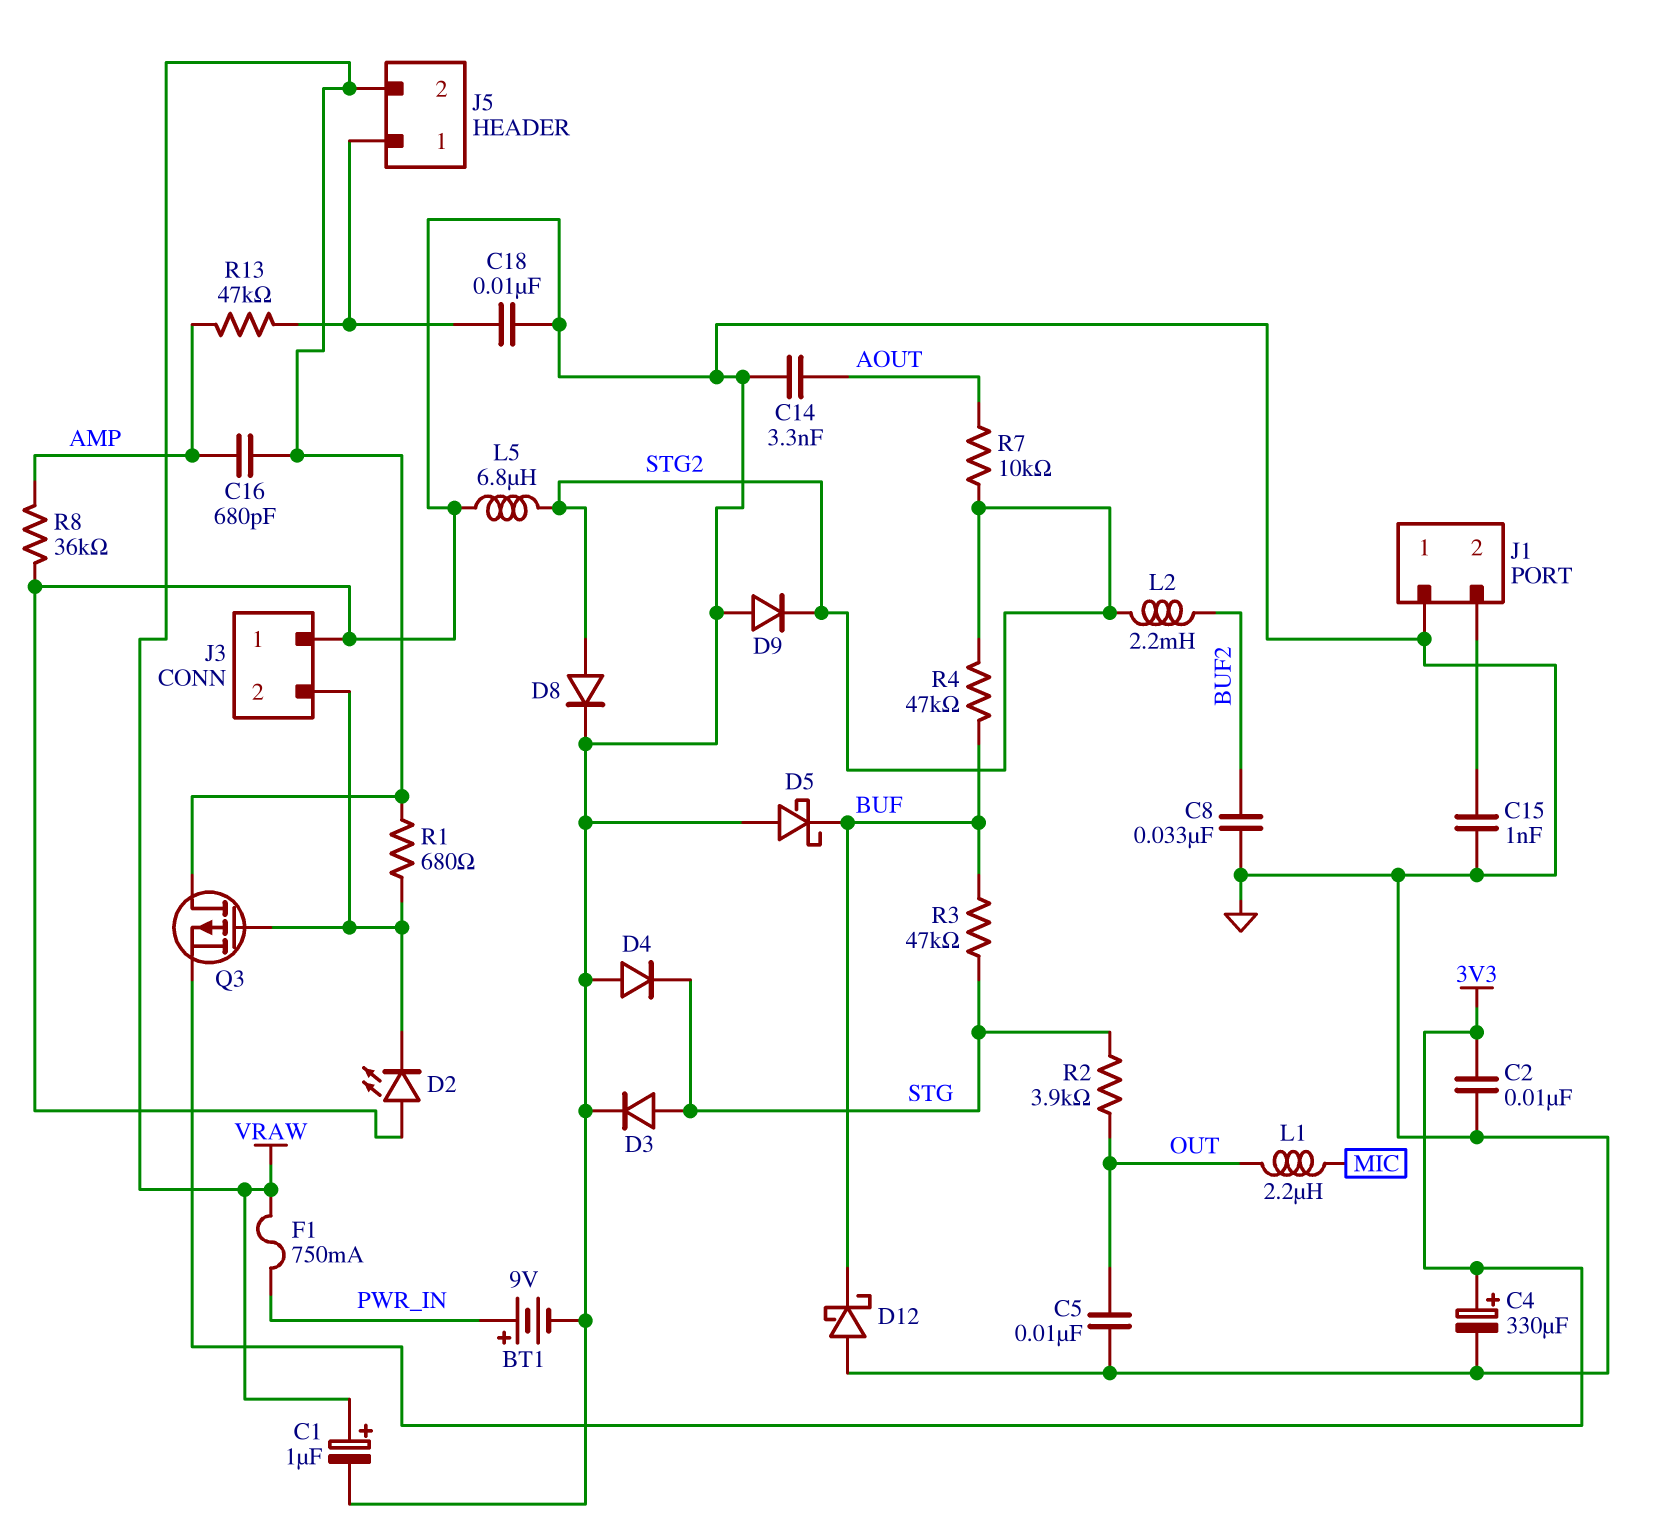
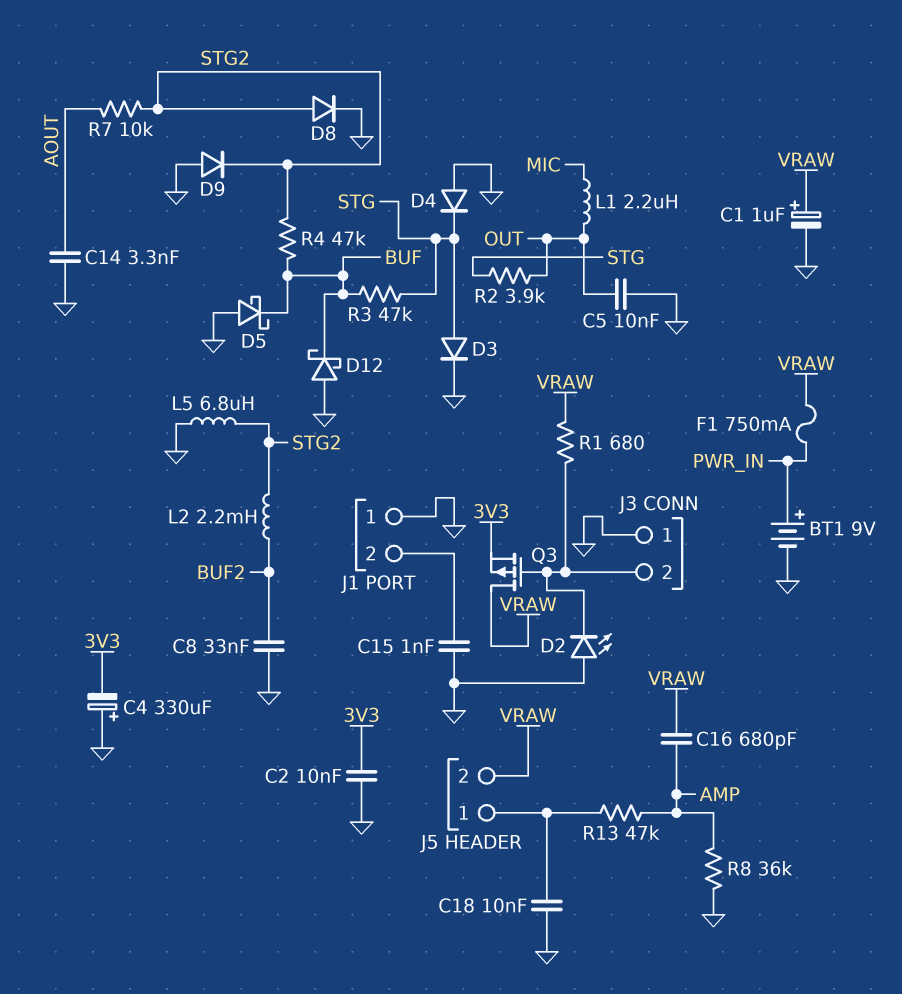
C4: 330uF (plus 3V3, minus GND) -> 330uF (plus GND, minus 3V3)

